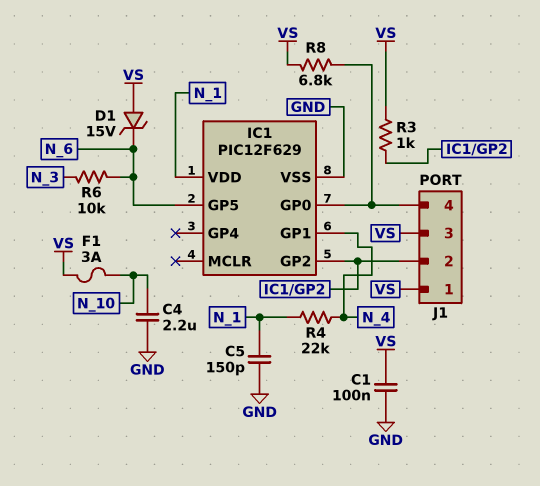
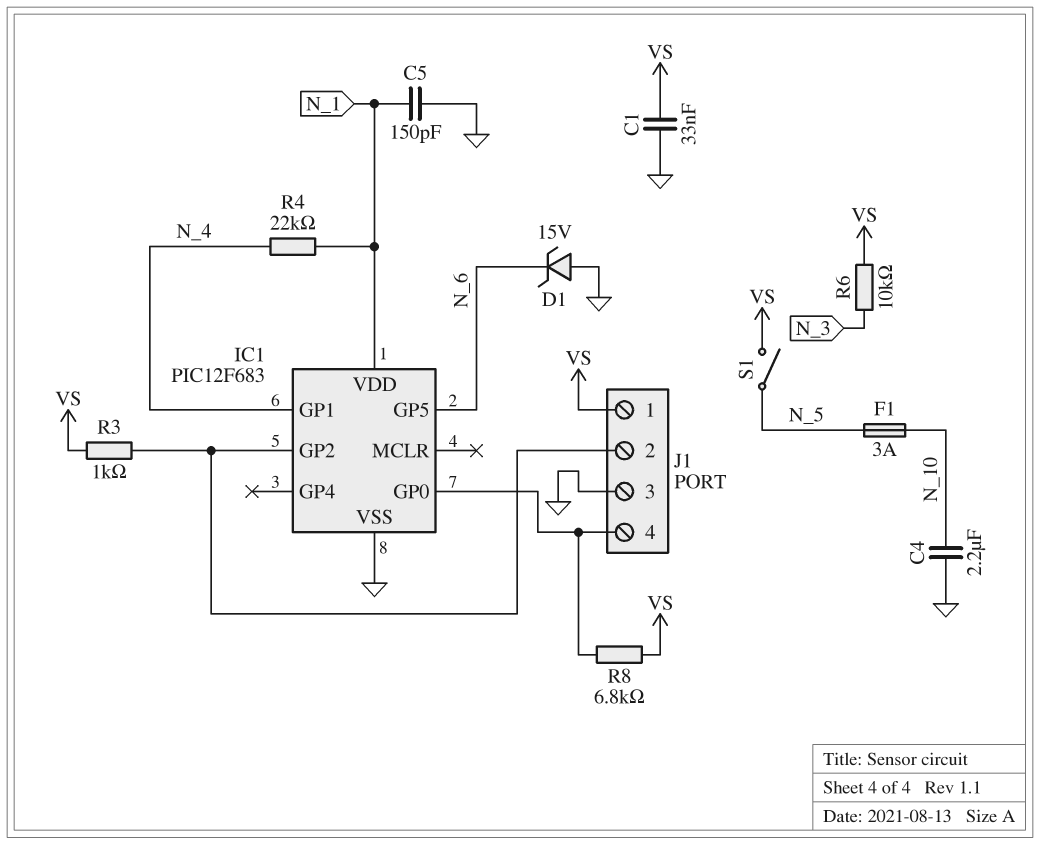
C1: 100nF (GND, VS) -> 33nF (GND, VS)
D1: zener 15V (A VS, K N_6) -> zener 15V (A GND, K N_6)
F1: 3A (N_10, VS) -> 3A (N_5, N_10)
IC1: PIC12F629 -> PIC12F683
J1 pin 3: VS -> GND
R6: 10k (N_3, N_6) -> 10k (N_3, VS)
S1: none -> switch (N_5, VS)

